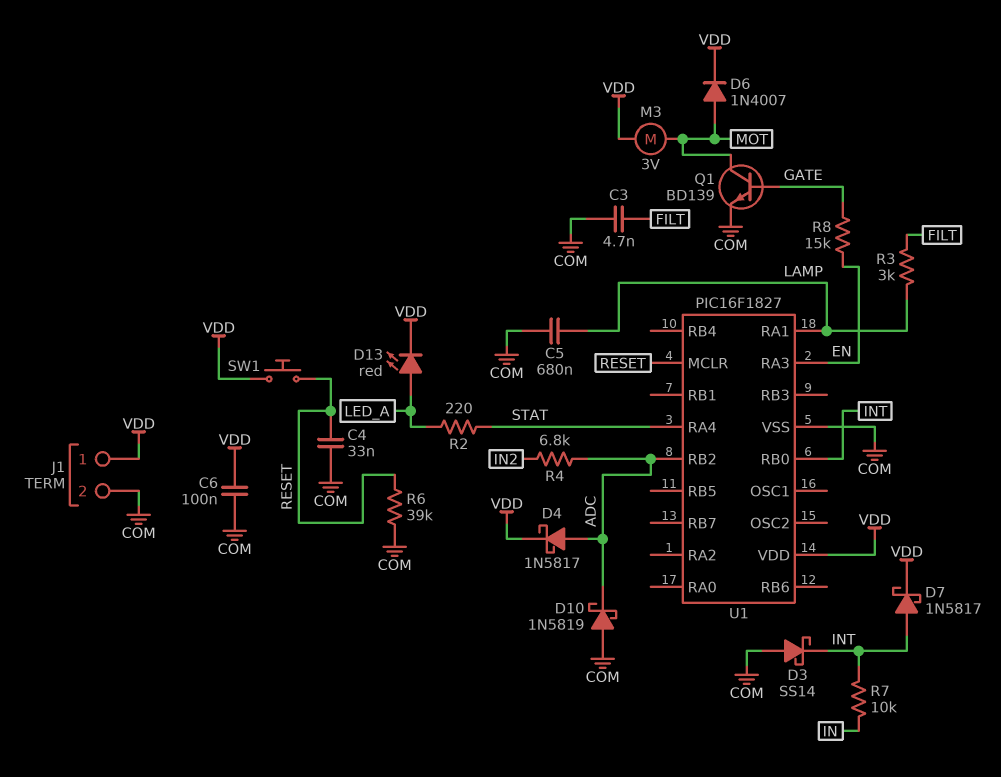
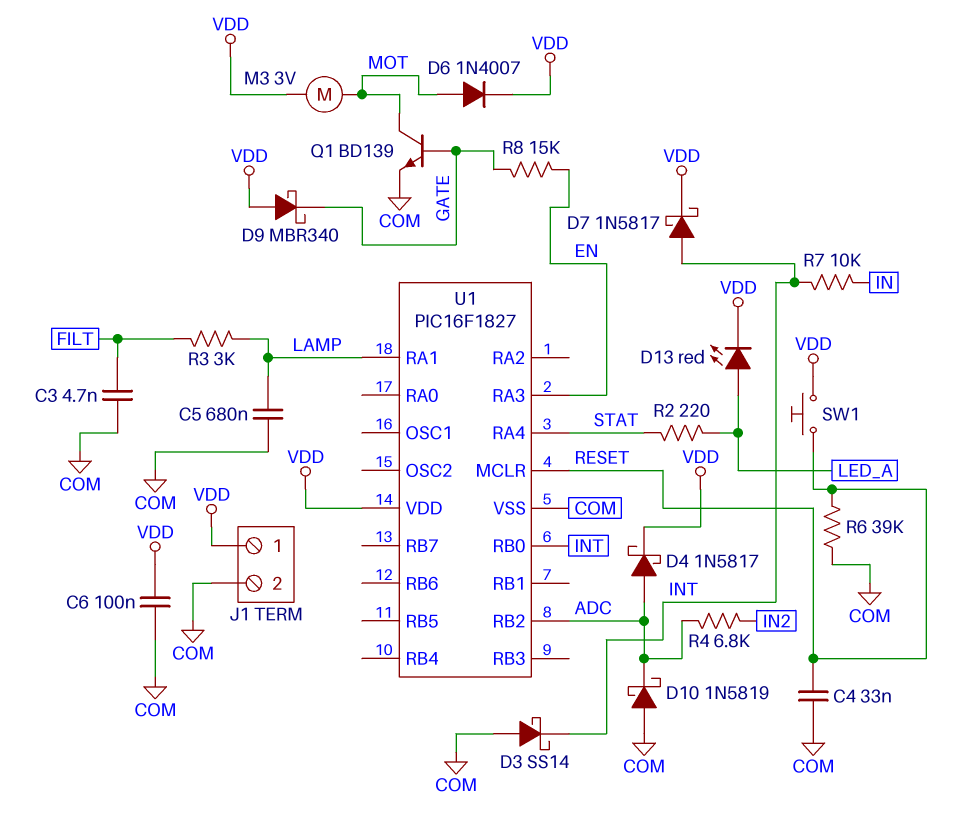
D9: none -> schottky MBR340 (A VDD, K GATE)

